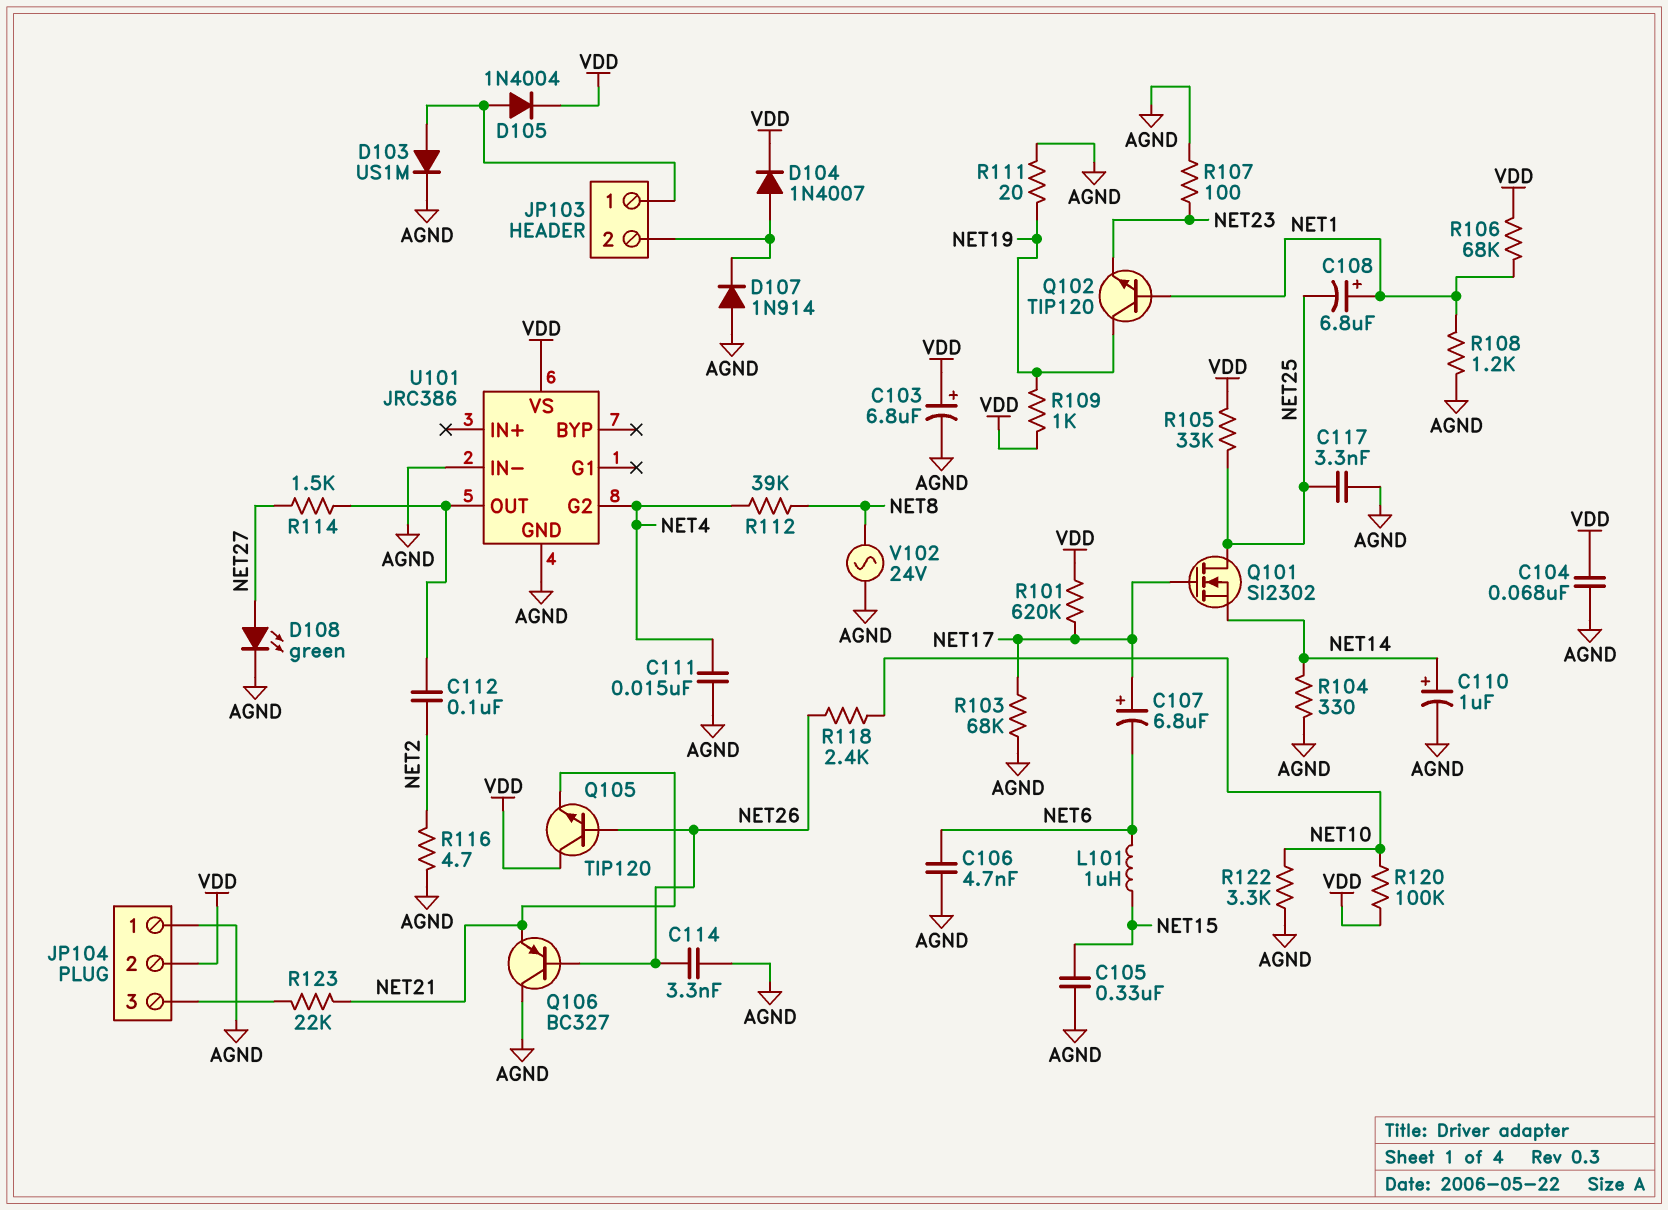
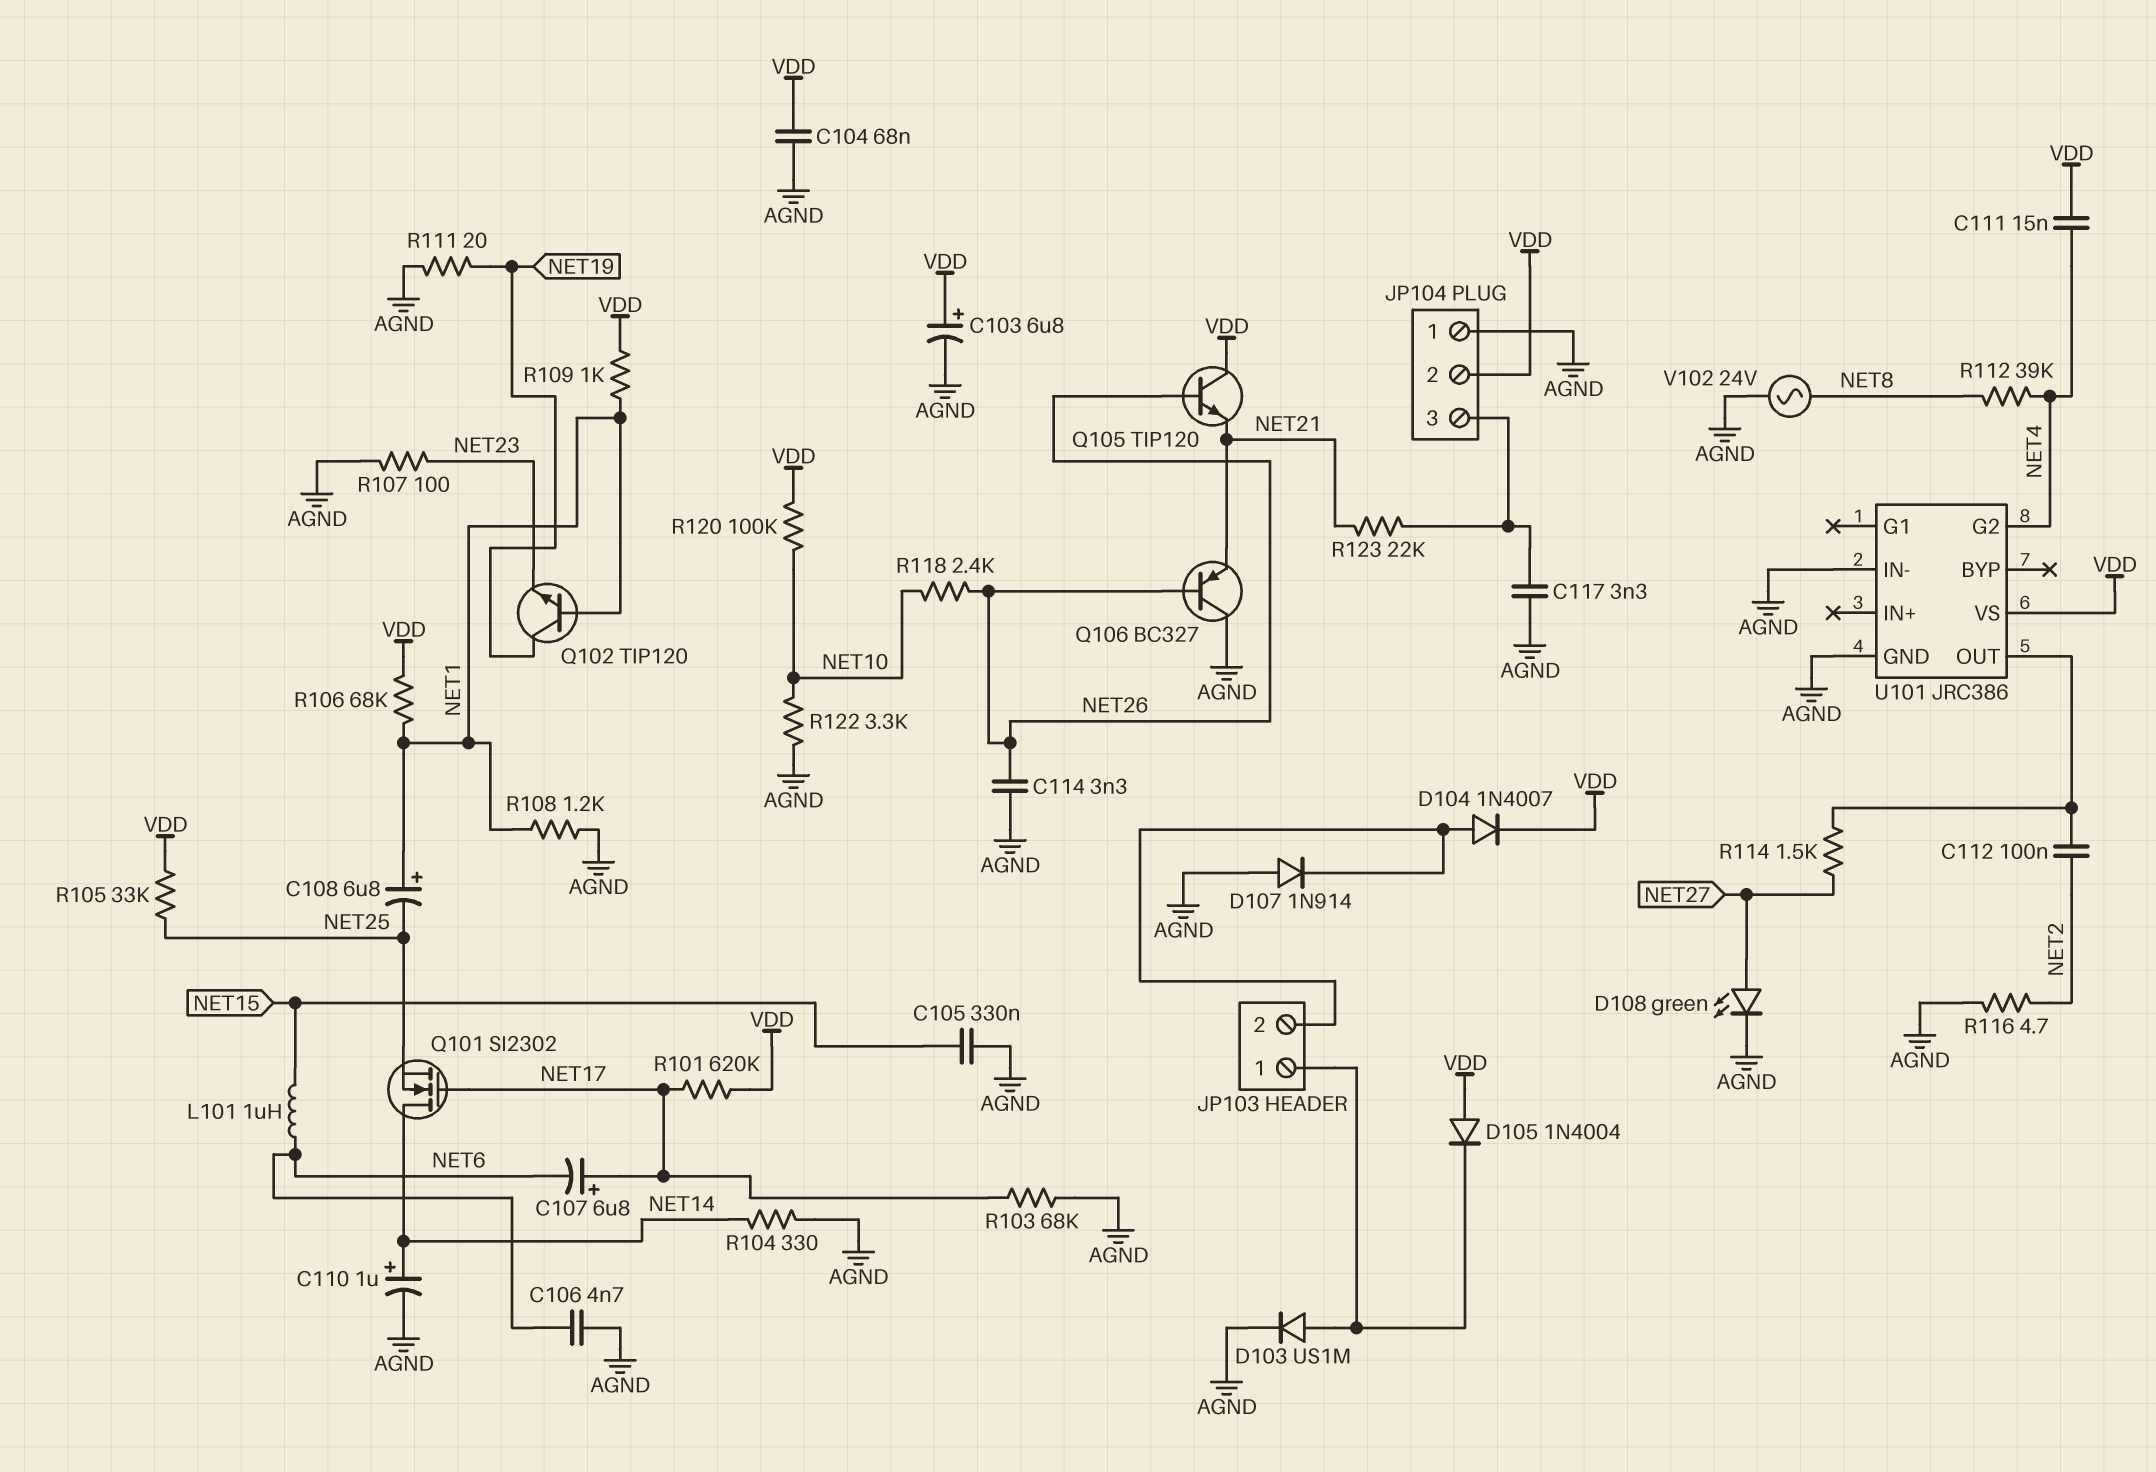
C111: 15nF (AGND, NET4) -> 15nF (NET4, VDD)
C117: 3.3nF (AGND, NET25) -> 3.3nF (AGND, JP104/3)
D105: diode 1N4004 (A JP103/1, K VDD) -> diode 1N4004 (A VDD, K JP103/1)
Q101: NMOS SI2302 (G NET17, D NET25, S NET14) -> NMOS SI2302 (G NET17, D NET14, S NET25)
R109: 1k (NET19, VDD) -> 1k (NET1, VDD)

